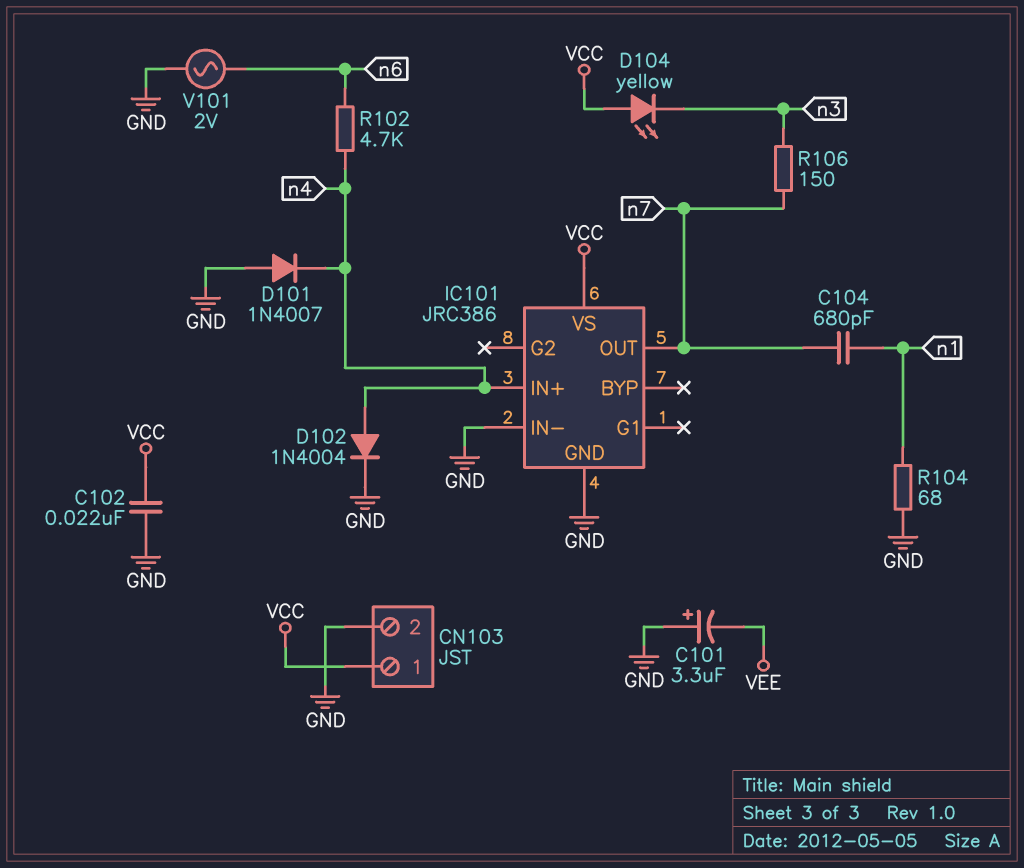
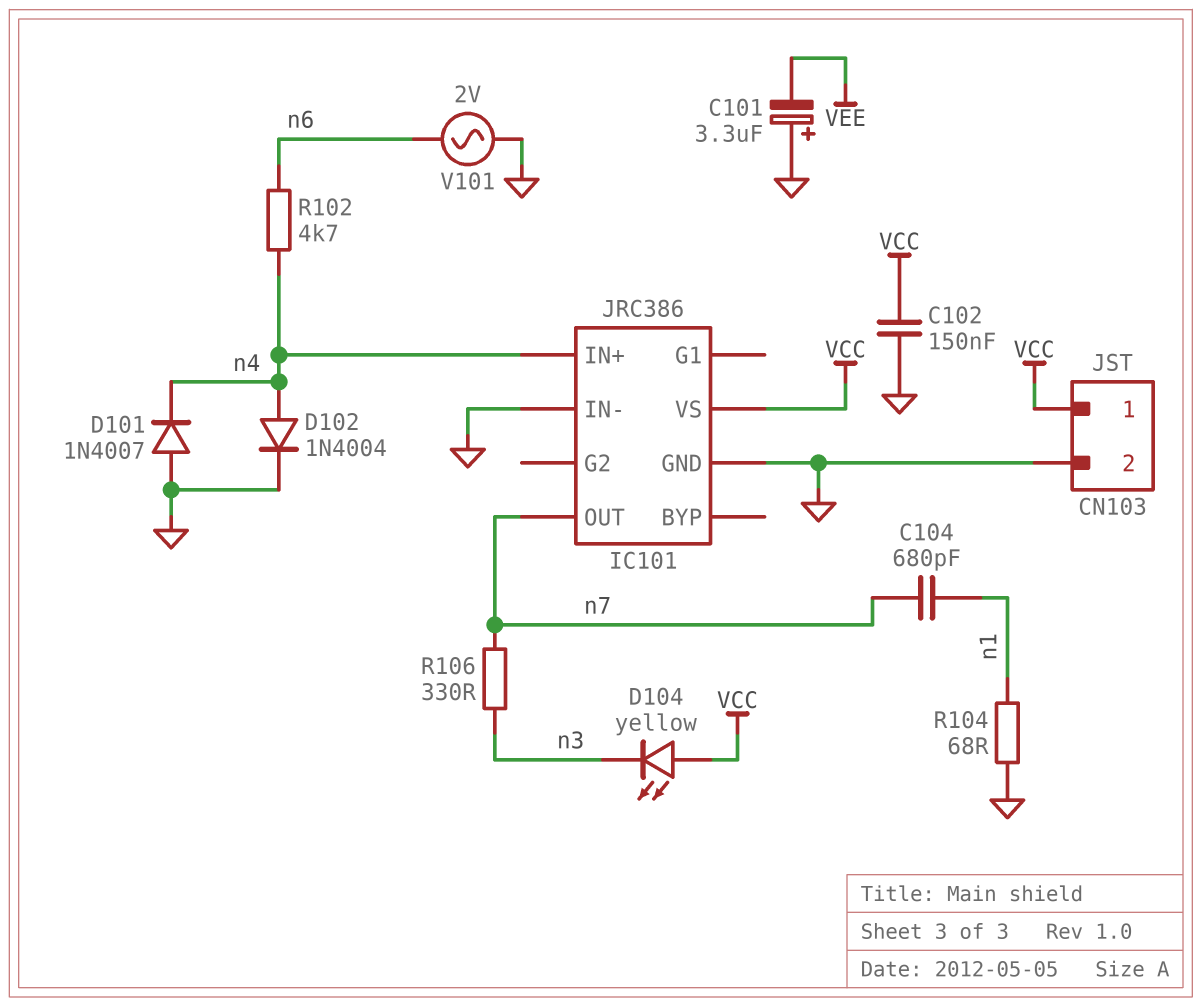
C102: 22nF (GND, VCC) -> 150nF (GND, VCC)
R106: 150 (n3, n7) -> 330 (n3, n7)

